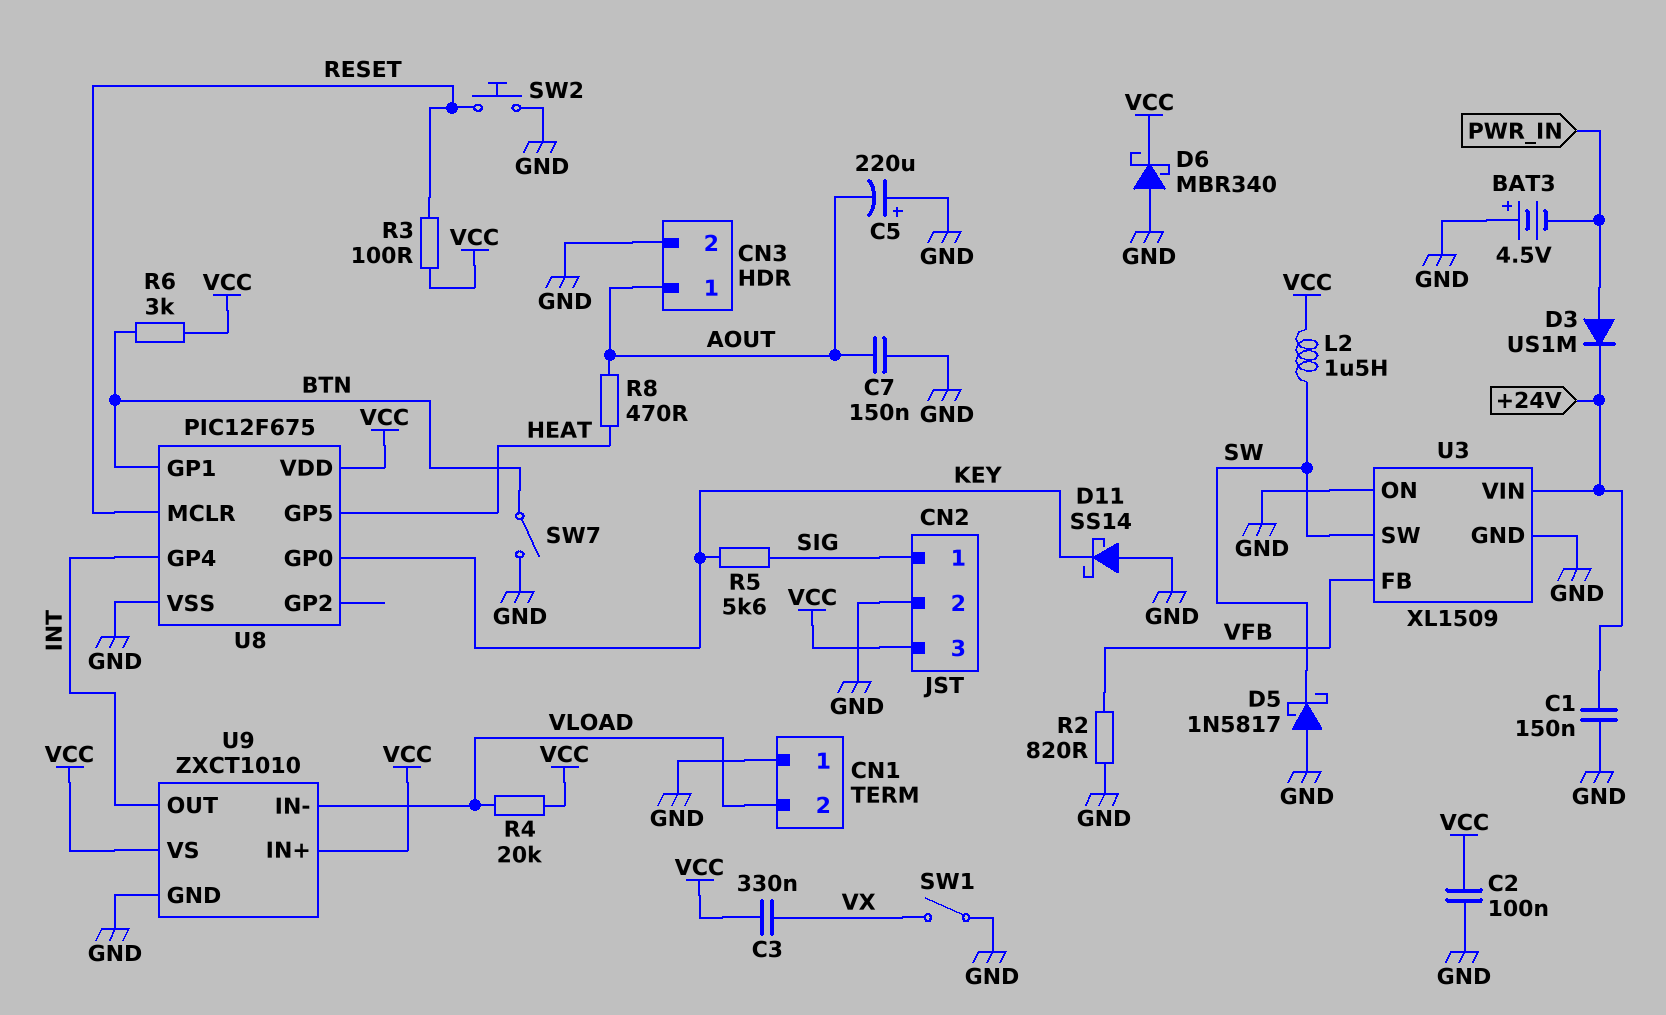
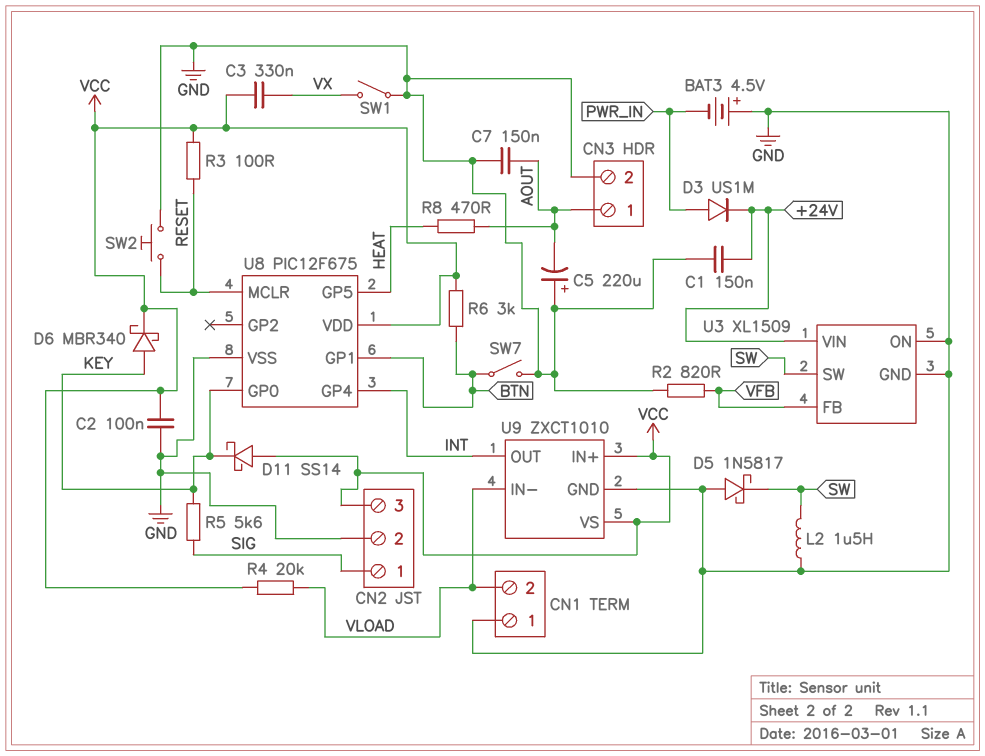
D6: schottky MBR340 (A GND, K VCC) -> schottky MBR340 (A KEY, K VCC)
D11: schottky SS14 (A GND, K KEY) -> schottky SS14 (A VCC, K KEY)
L2: 1.5uH (SW, VCC) -> 1.5uH (GND, SW)

